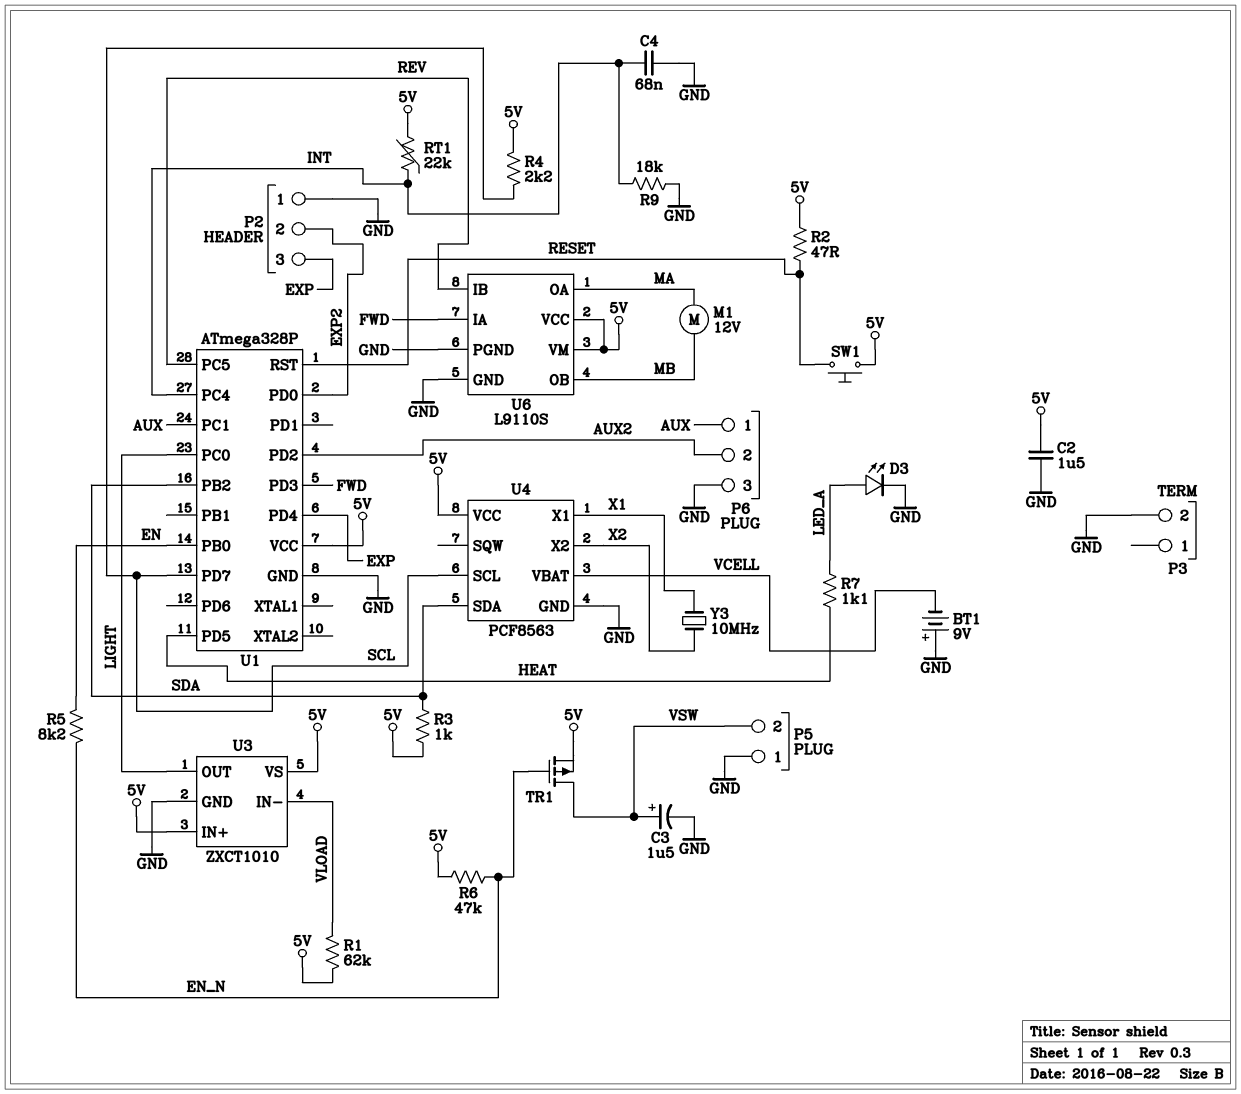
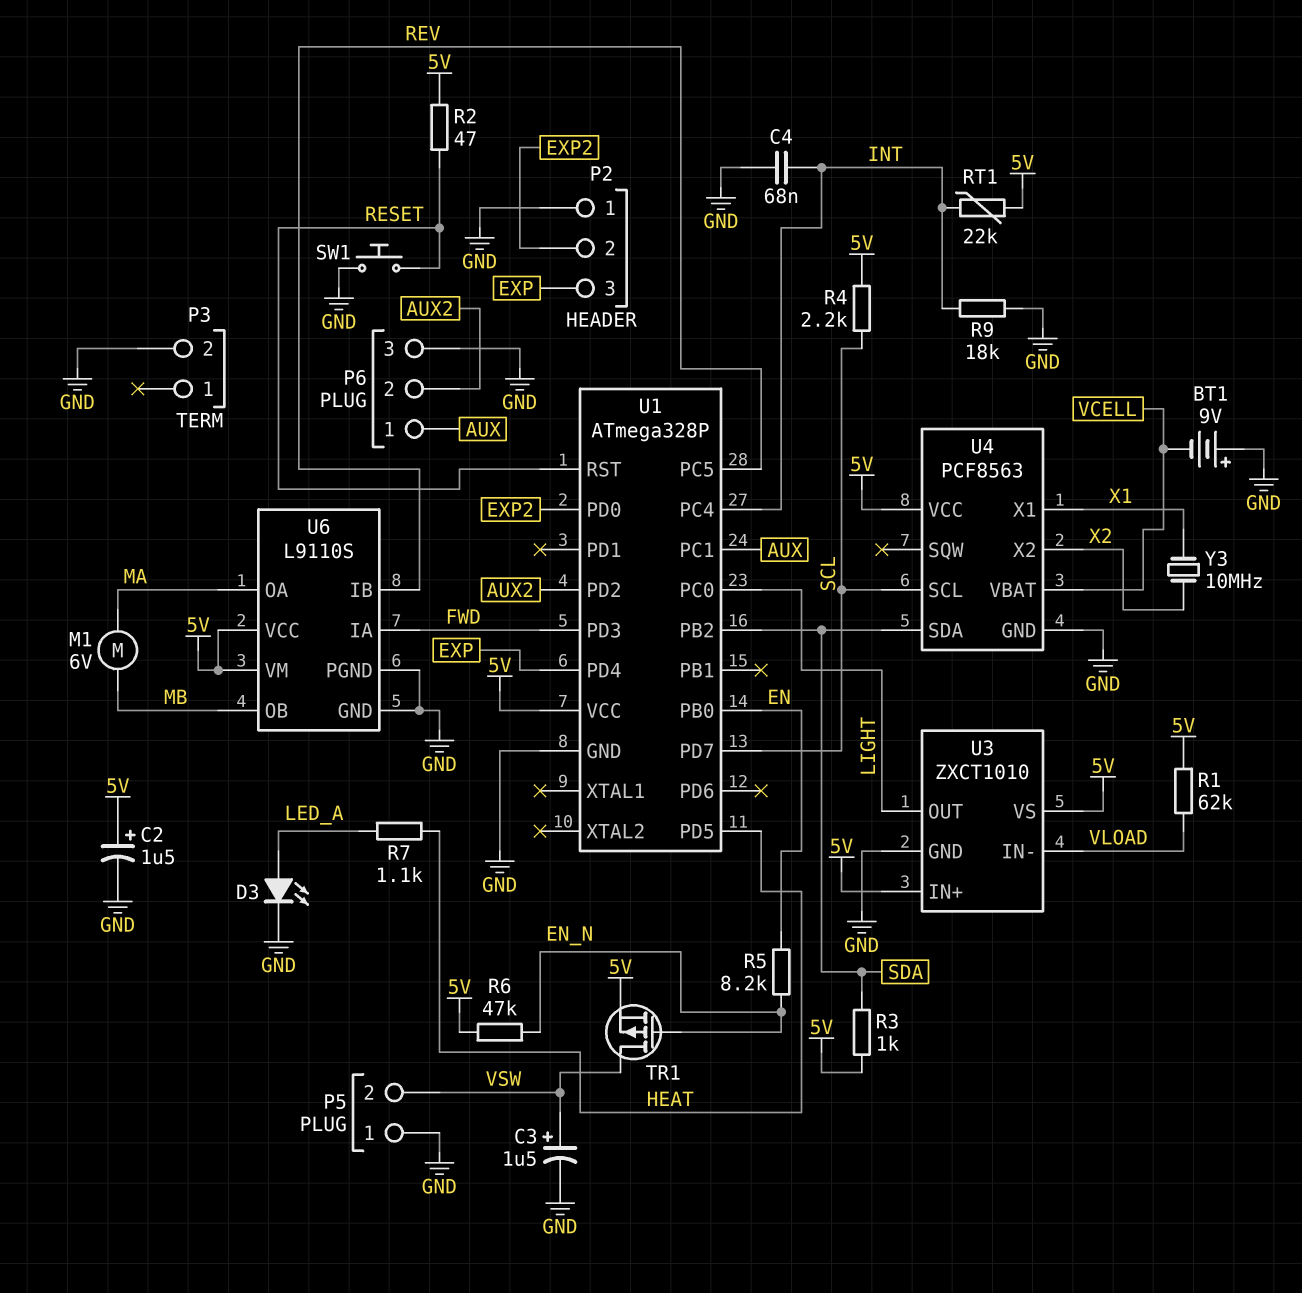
C2: 1.5uF (5V, GND) -> 1.5uF (plus 5V, minus GND)
M1: motor 12V (MA, MB) -> motor 6V (MA, MB)
SW1: button (5V, RESET) -> button (GND, RESET)

